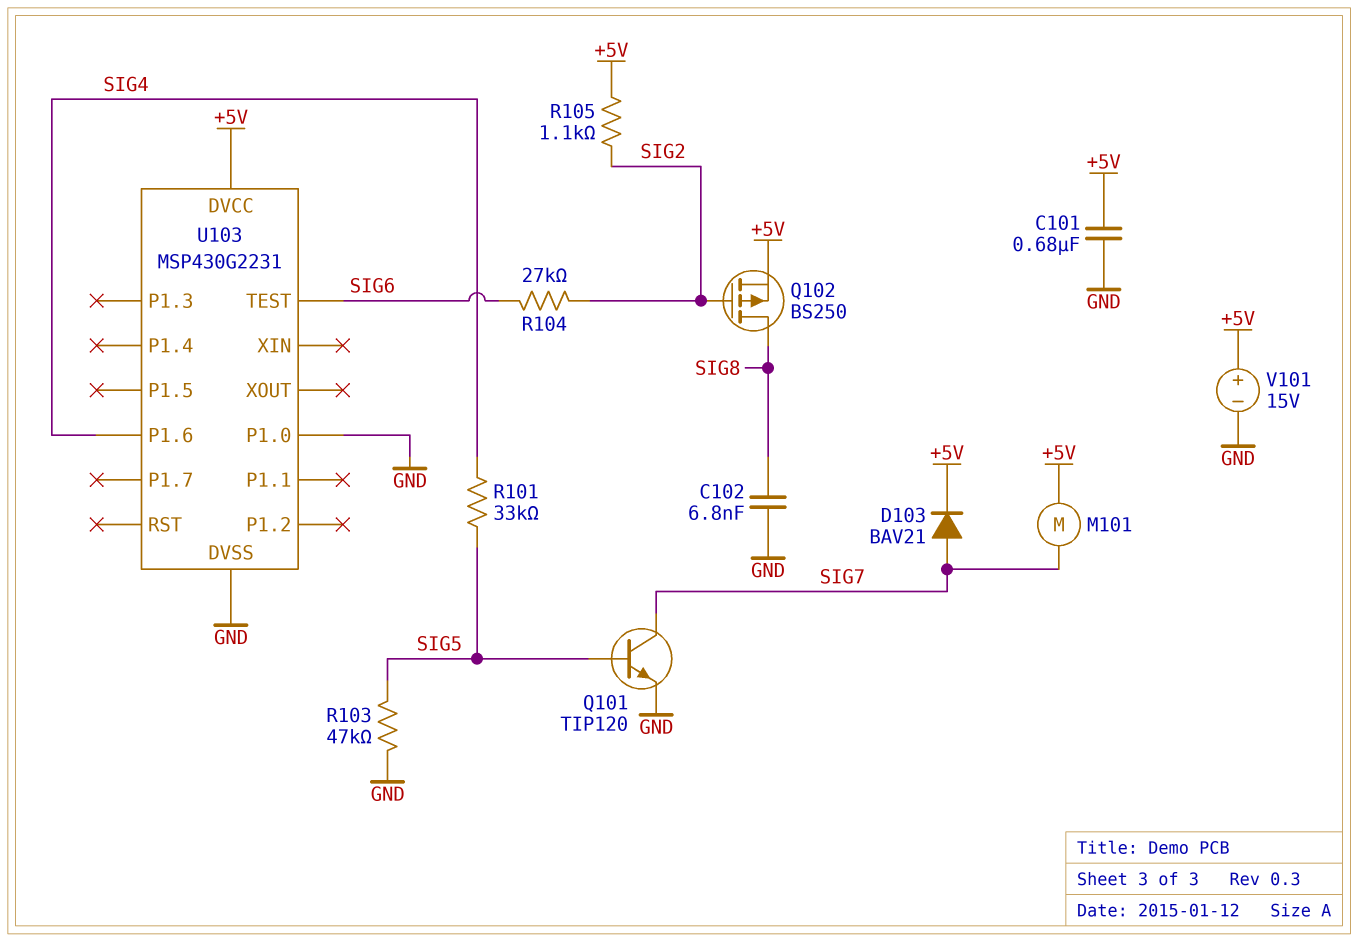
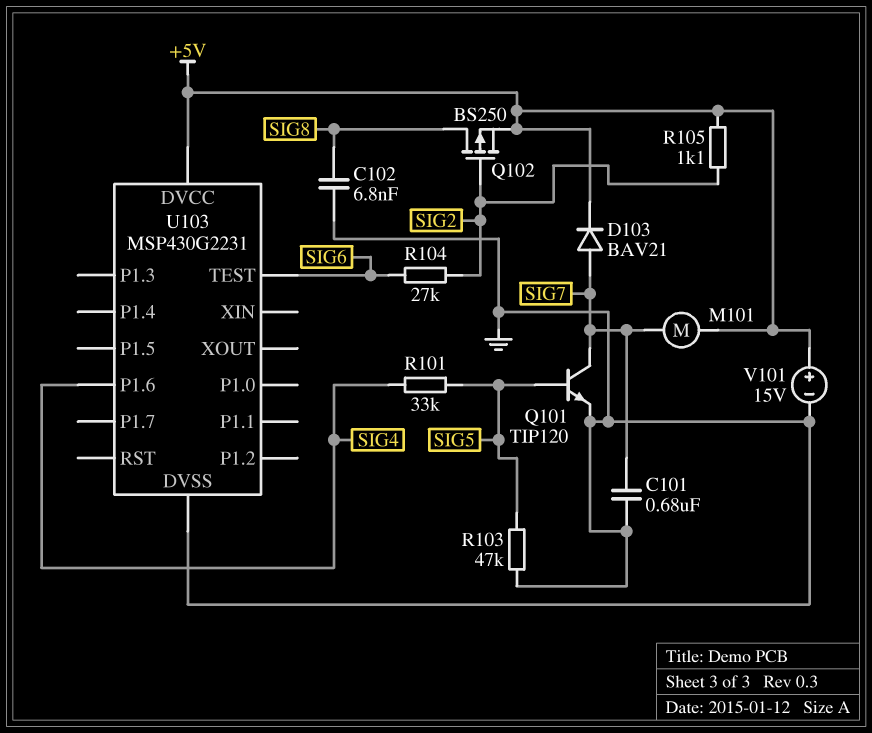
C101: 680nF (+5V, GND) -> 680nF (GND, SIG7)
U103 pin P1.0: GND -> none

